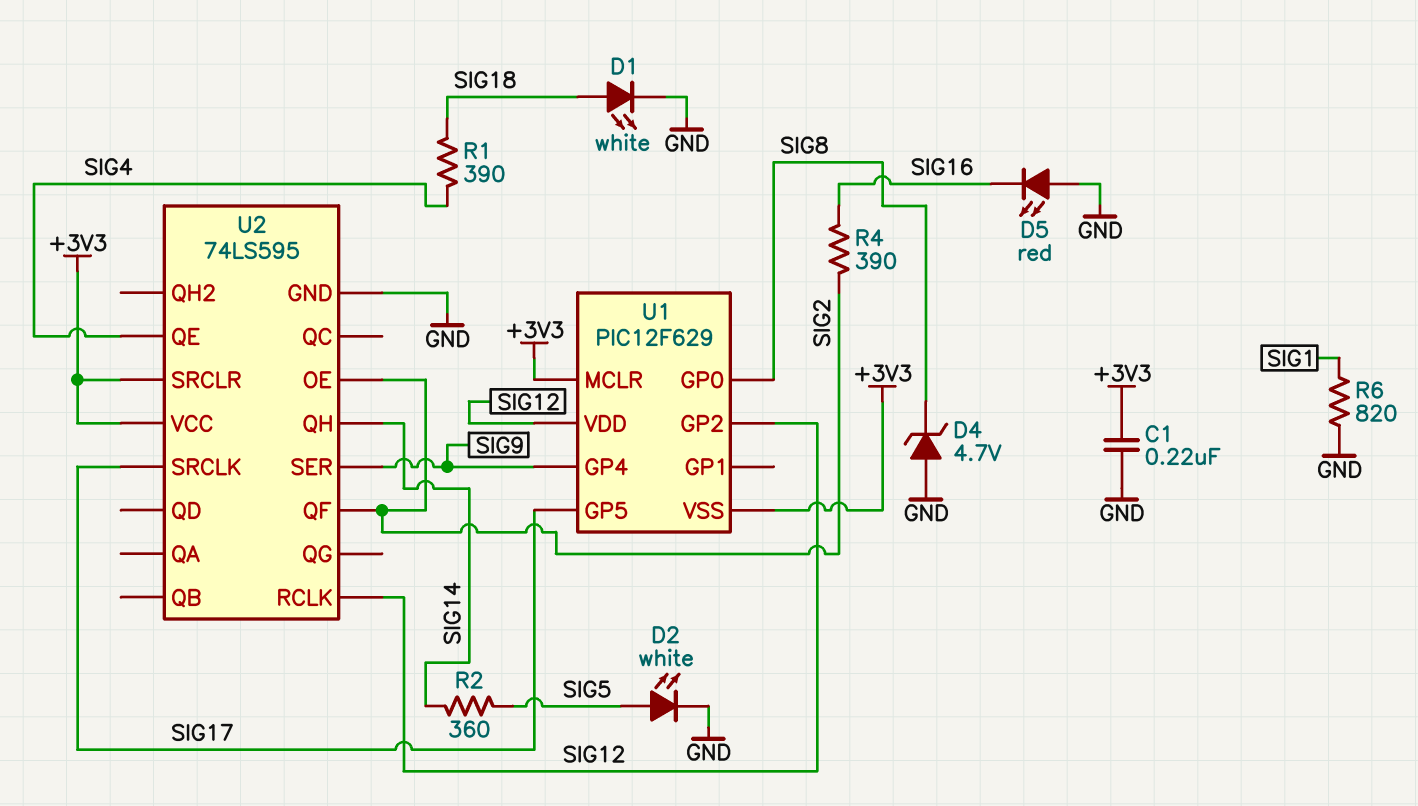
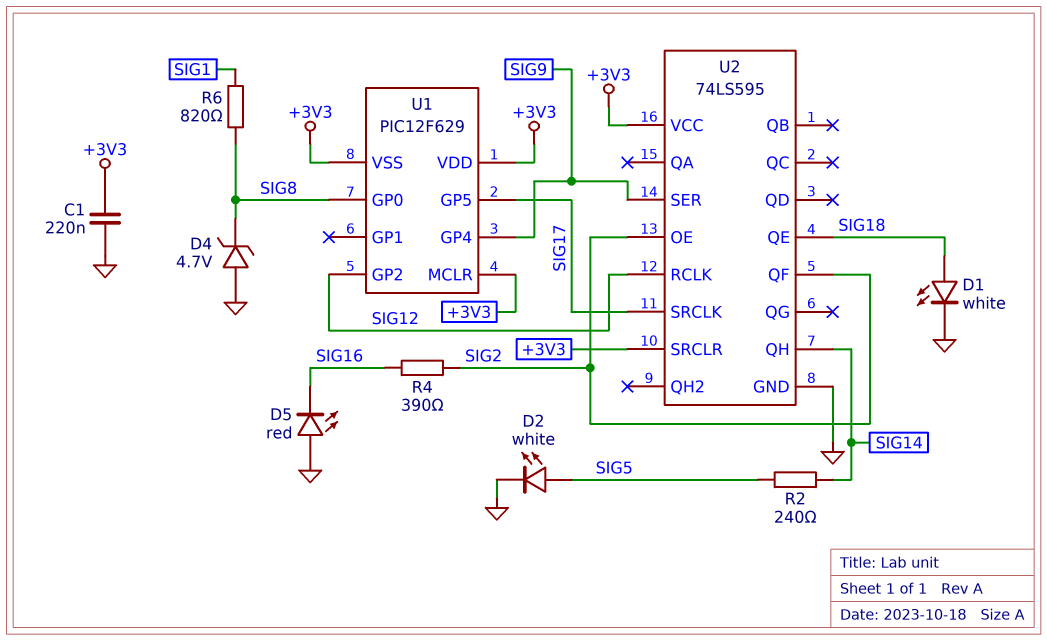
R1: 390 (SIG4, SIG18) -> none
R2: 360 (SIG5, SIG14) -> 240 (SIG5, SIG14)
R6: 820 (GND, SIG1) -> 820 (SIG1, SIG8)
U1 pin VDD: SIG12 -> +3V3
U2 pin QE: SIG4 -> SIG18

